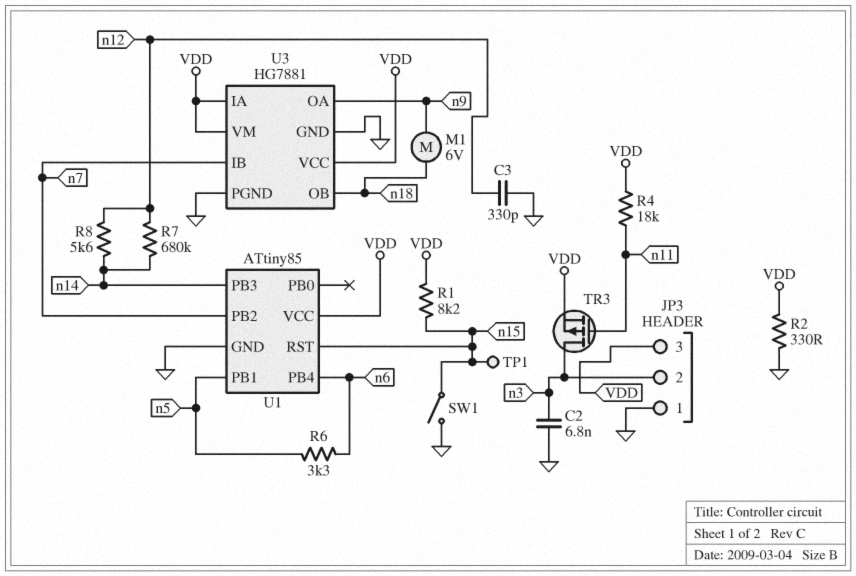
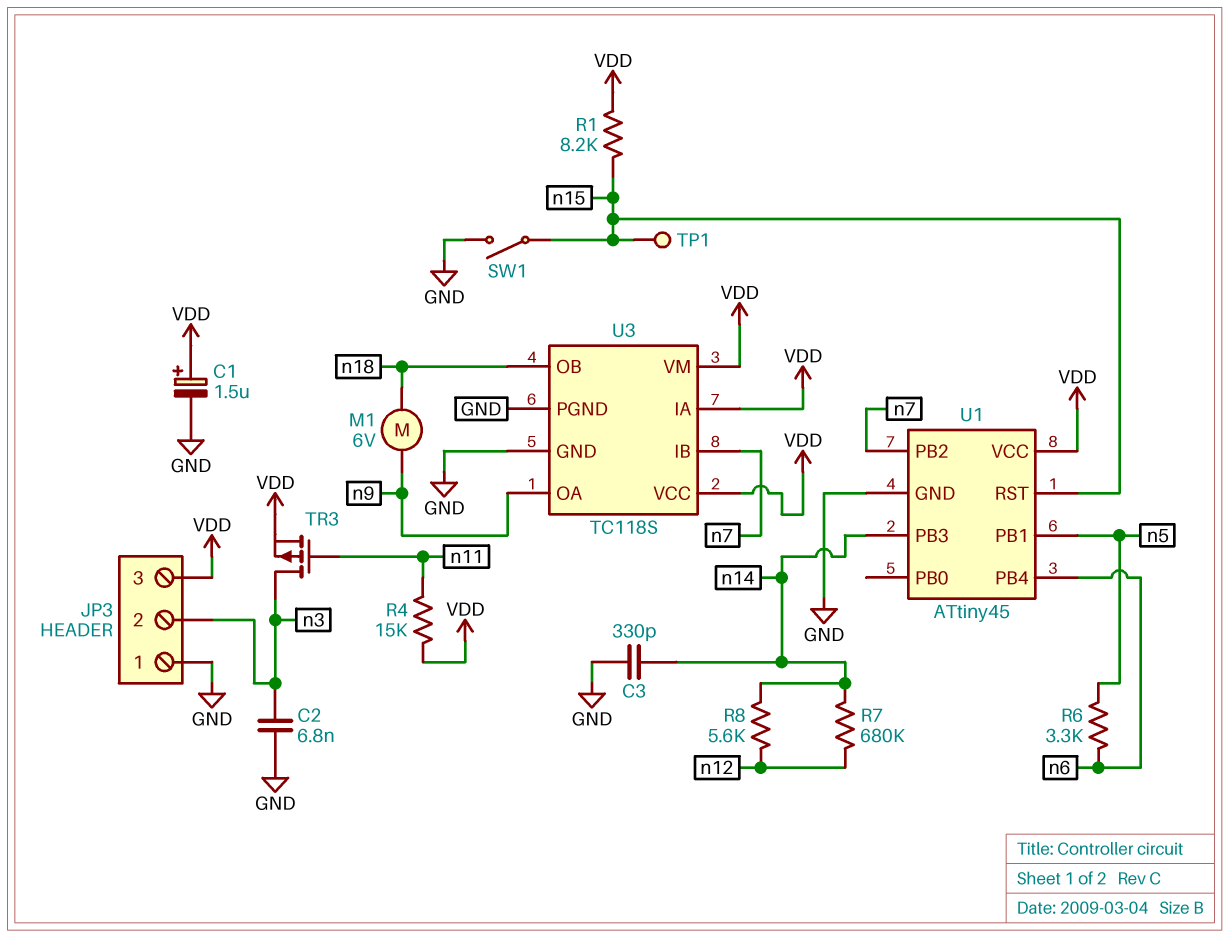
C1: none -> 1.5uF (plus VDD, minus GND)
C3: 330pF (GND, n12) -> 330pF (GND, n14)
R2: 330 (GND, VDD) -> none
R4: 18k (VDD, n11) -> 15k (VDD, n11)
U1: ATtiny85 -> ATtiny45
U3: HG7881 -> TC118S

